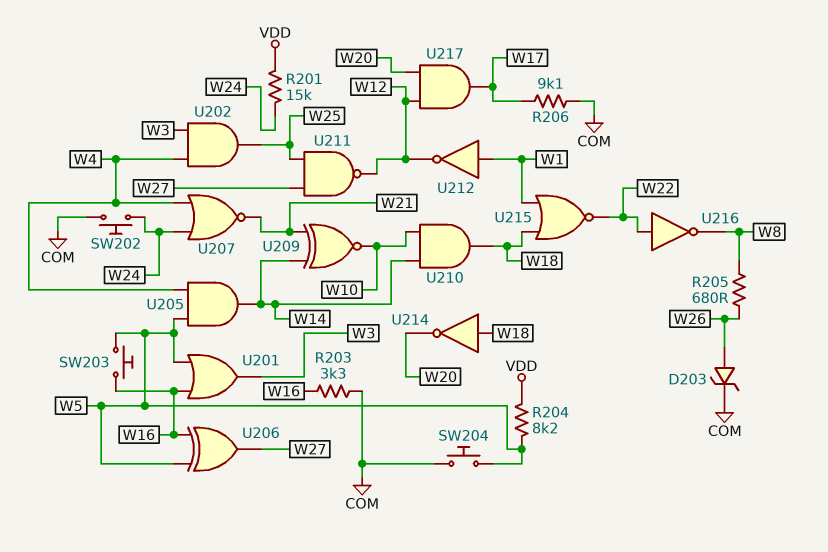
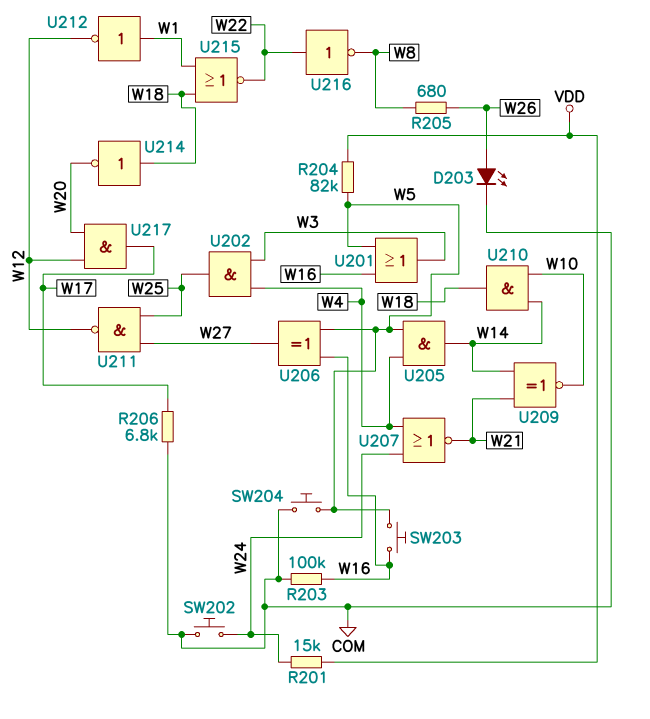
D203: zener (A W26, K COM) -> LED (A W26, K COM)
R203: 3.3k (COM, W16) -> 100k (COM, W16)
R204: 8.2k (VDD, W5) -> 82k (VDD, W5)
R206: 9.1k (COM, W17) -> 6.8k (COM, W17)

